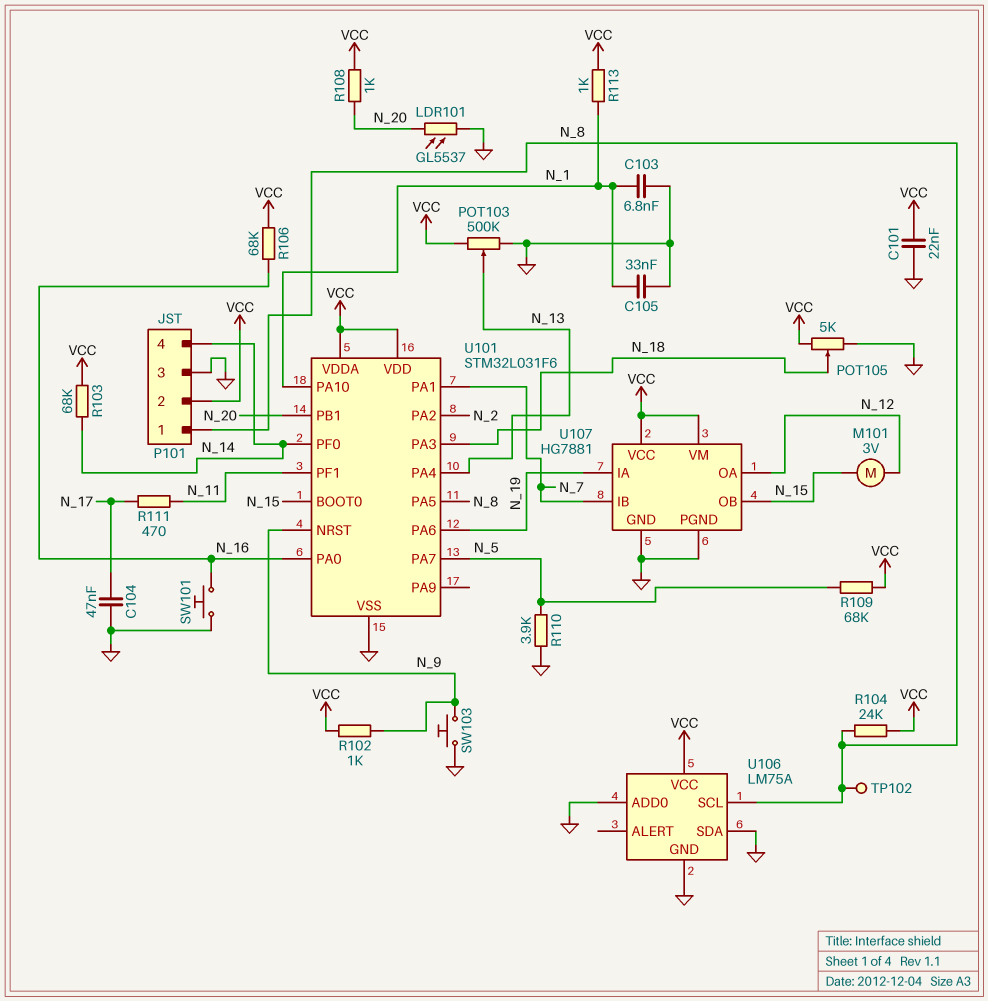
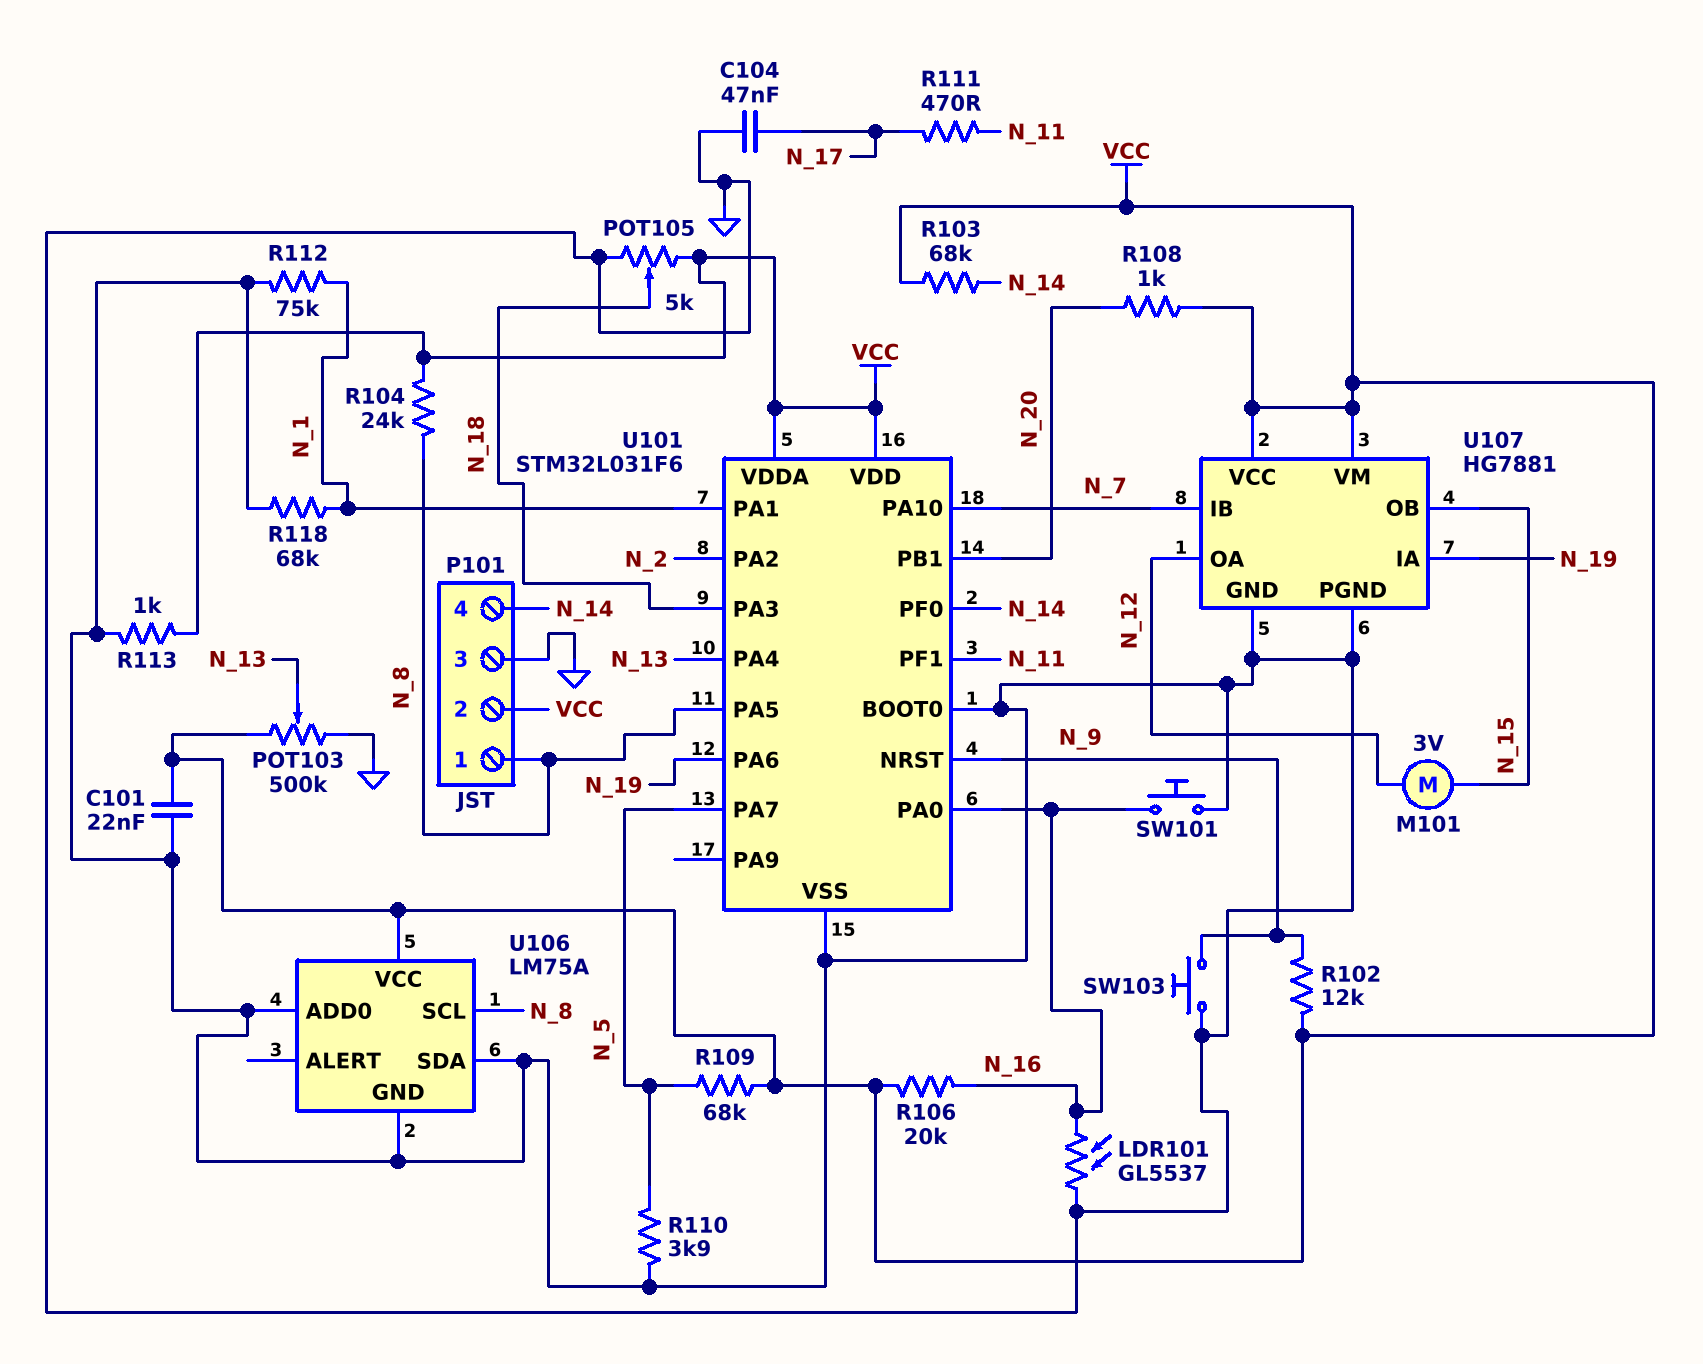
C103: 6.8nF (GND, N_1) -> none
C105: 33nF (GND, N_1) -> none
LDR101: GL5537 (GND, N_20) -> GL5537 (GND, N_16)
R102: 1k (N_9, VCC) -> 12k (N_9, VCC)
R106: 68k (N_16, VCC) -> 20k (N_16, VCC)
R112: none -> 75k (GND, N_1)
R113: 1k (N_1, VCC) -> 1k (GND, VCC)
R118: none -> 68k (GND, N_1)
TP102: test point (N_8) -> none
U101 pin BOOT0: N_15 -> GND
U101 pin PA1: N_7 -> N_1
U101 pin PA10: N_1 -> N_7

